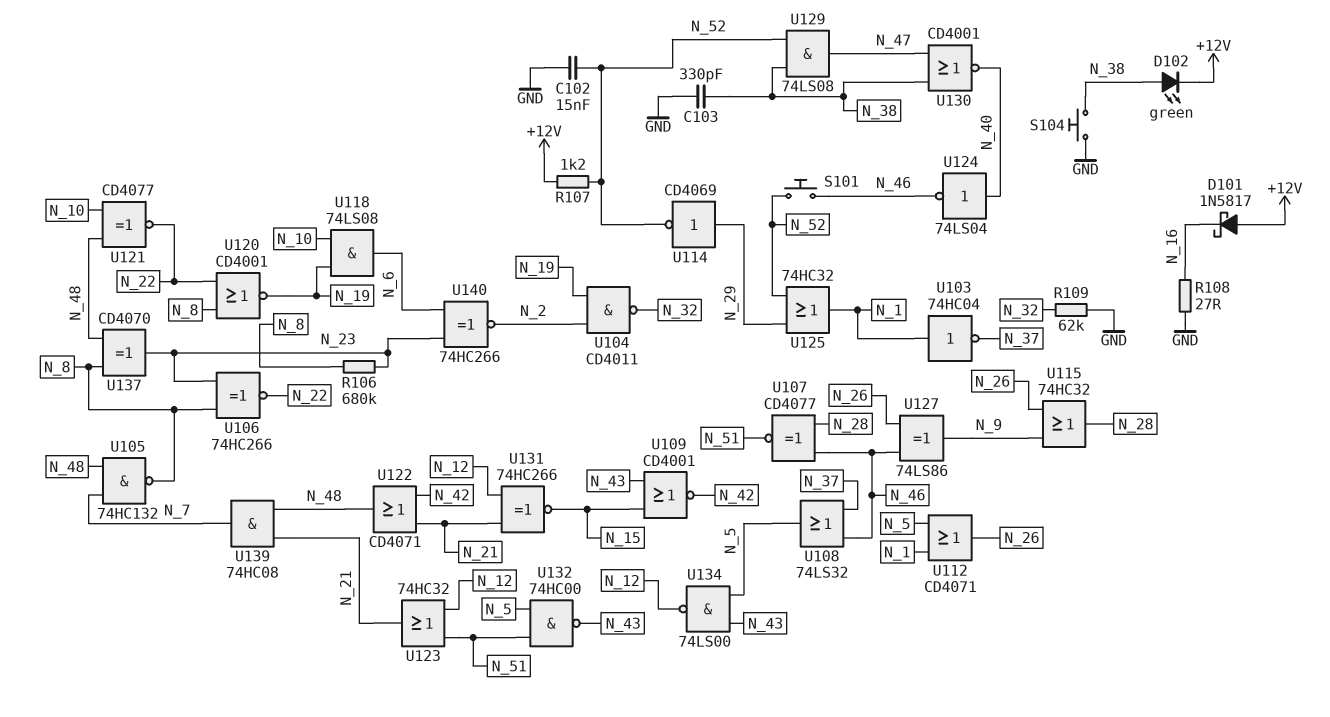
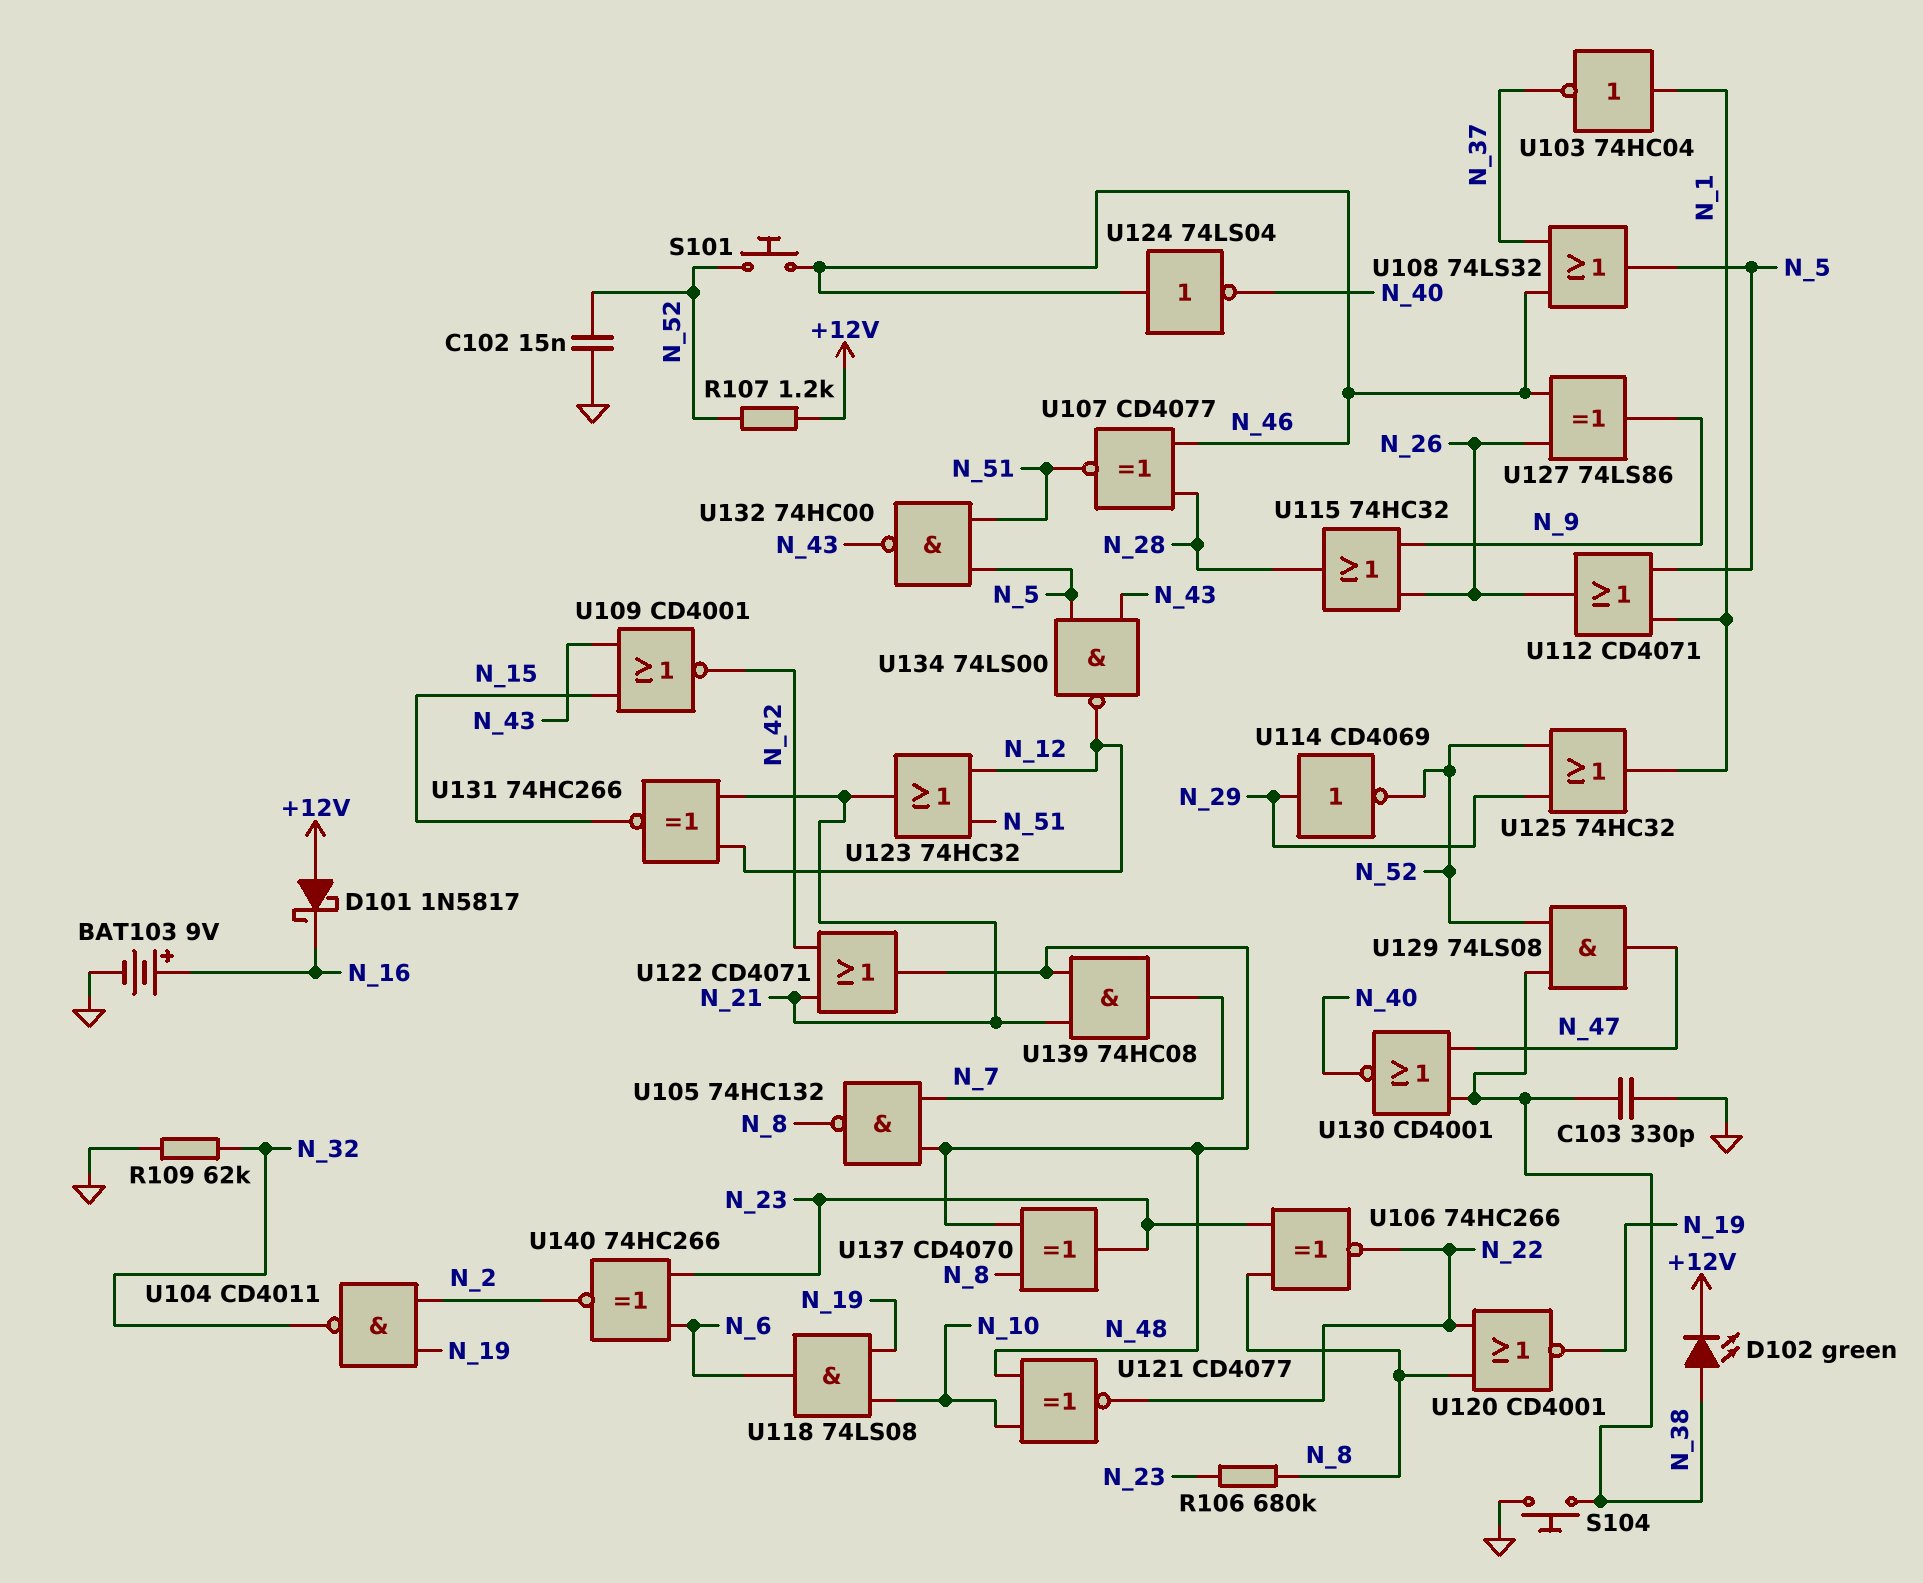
BAT103: none -> 9V (plus N_16, minus GND)
R108: 27 (GND, N_16) -> none
U124: NOT 74LS04 (in N_40, out N_46) -> NOT 74LS04 (in N_46, out N_40)

